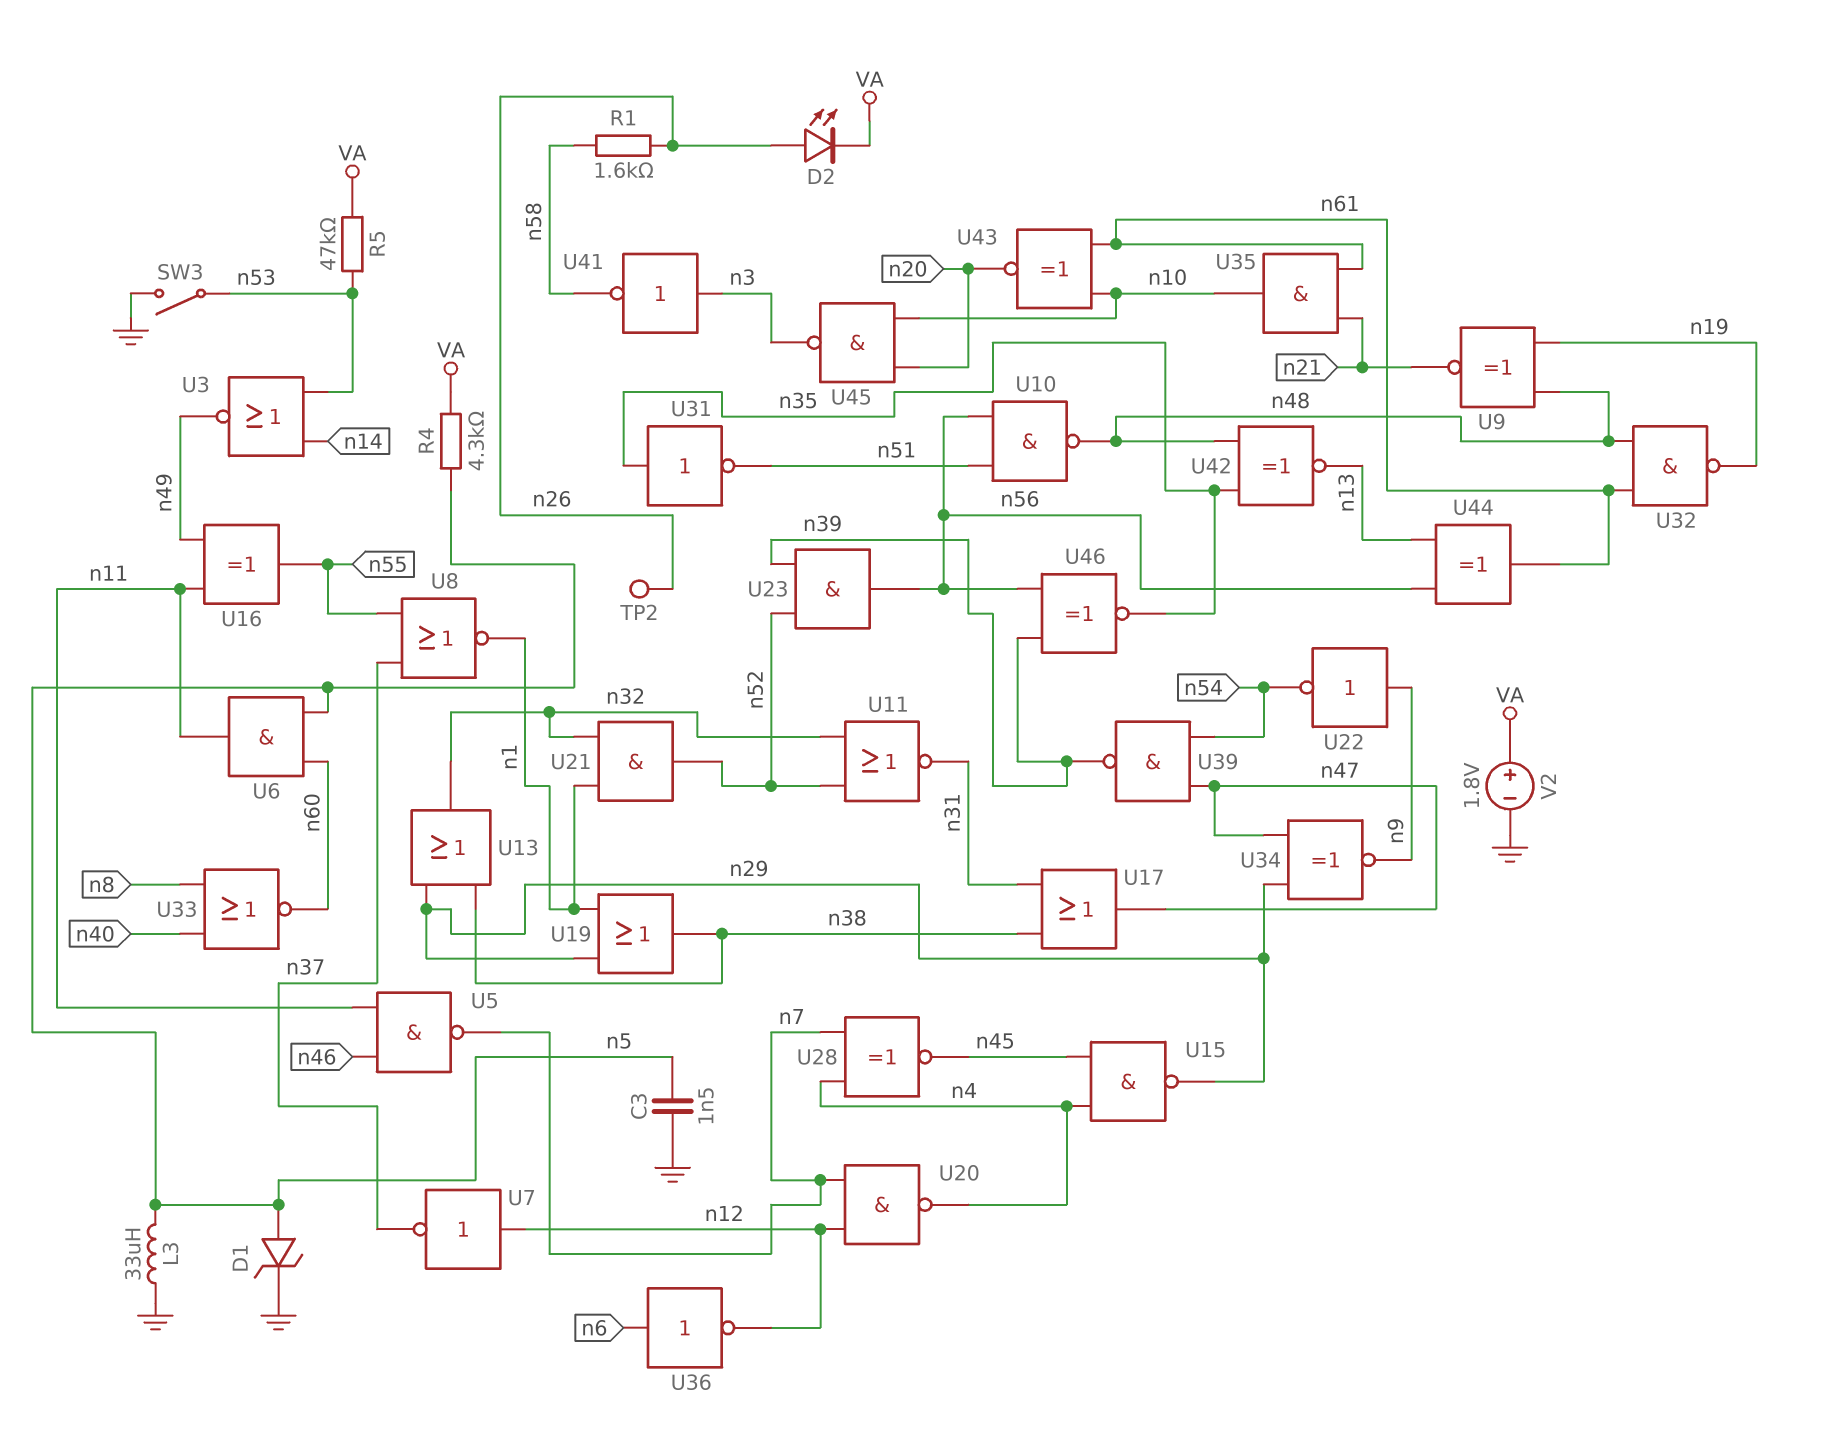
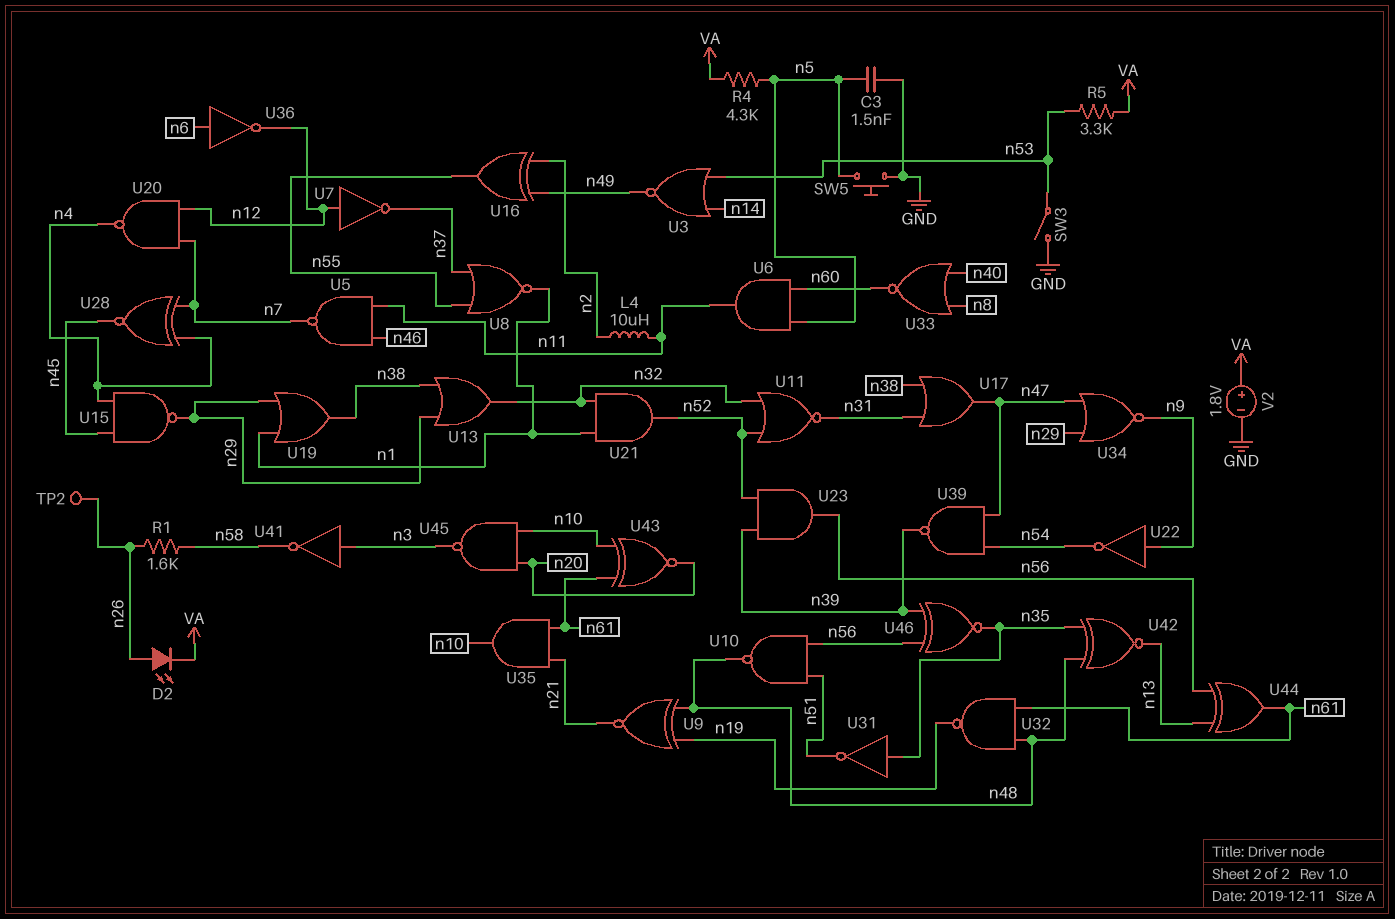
D1: zener (A n5, K GND) -> none
L3: 33uH (GND, n5) -> none
L4: none -> 10uH (n2, n11)
R5: 47k (VA, n53) -> 3.3k (VA, n53)
SW5: none -> button (GND, n5)
U16: XOR (in n11, in n49, out n55) -> XOR (in n2, in n49, out n55)
U34: XNOR (in n29, in n47, out n9) -> NOR (in n29, in n47, out n9)

